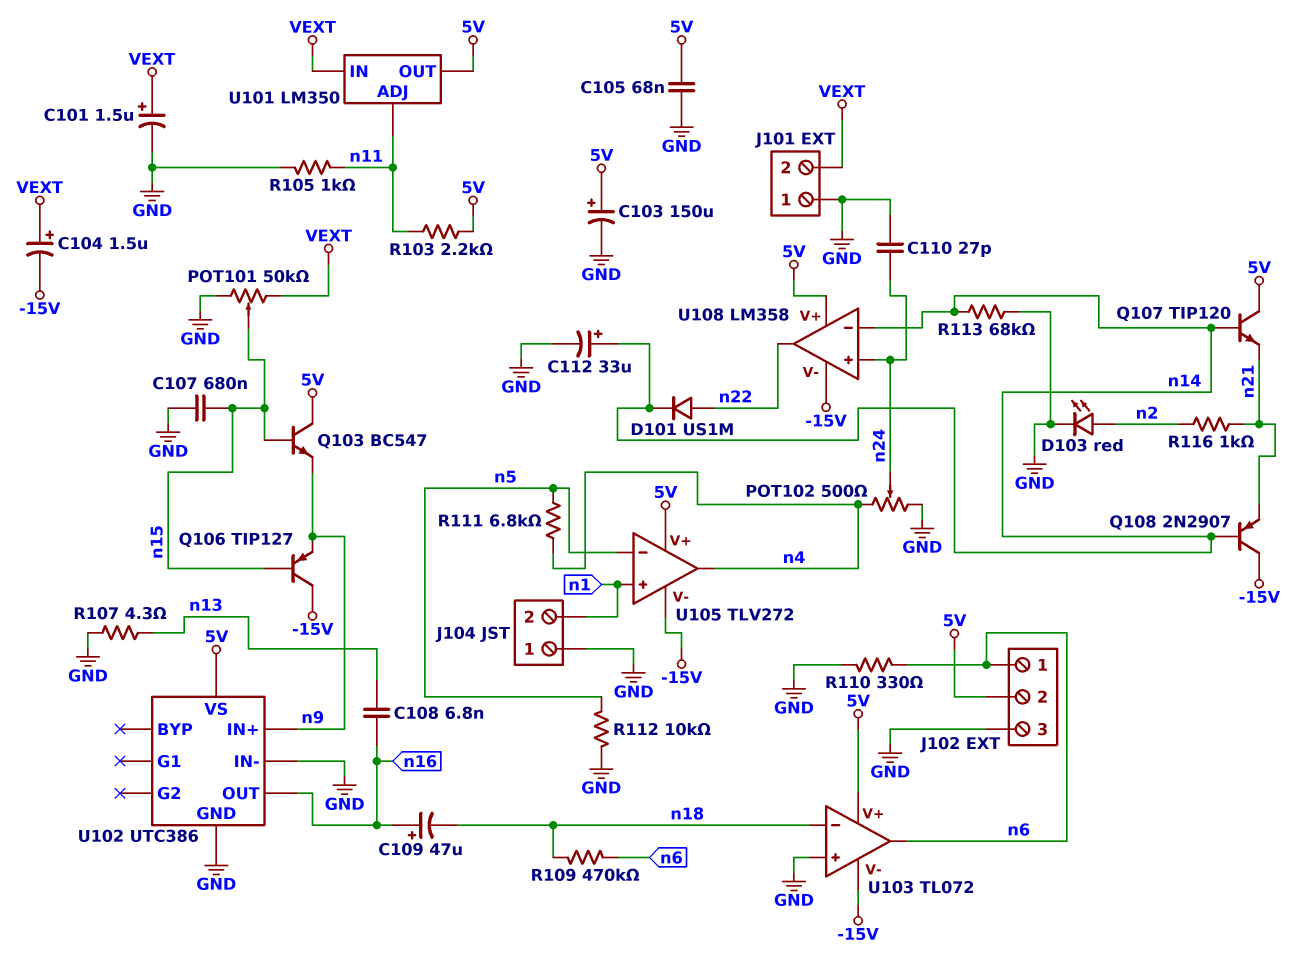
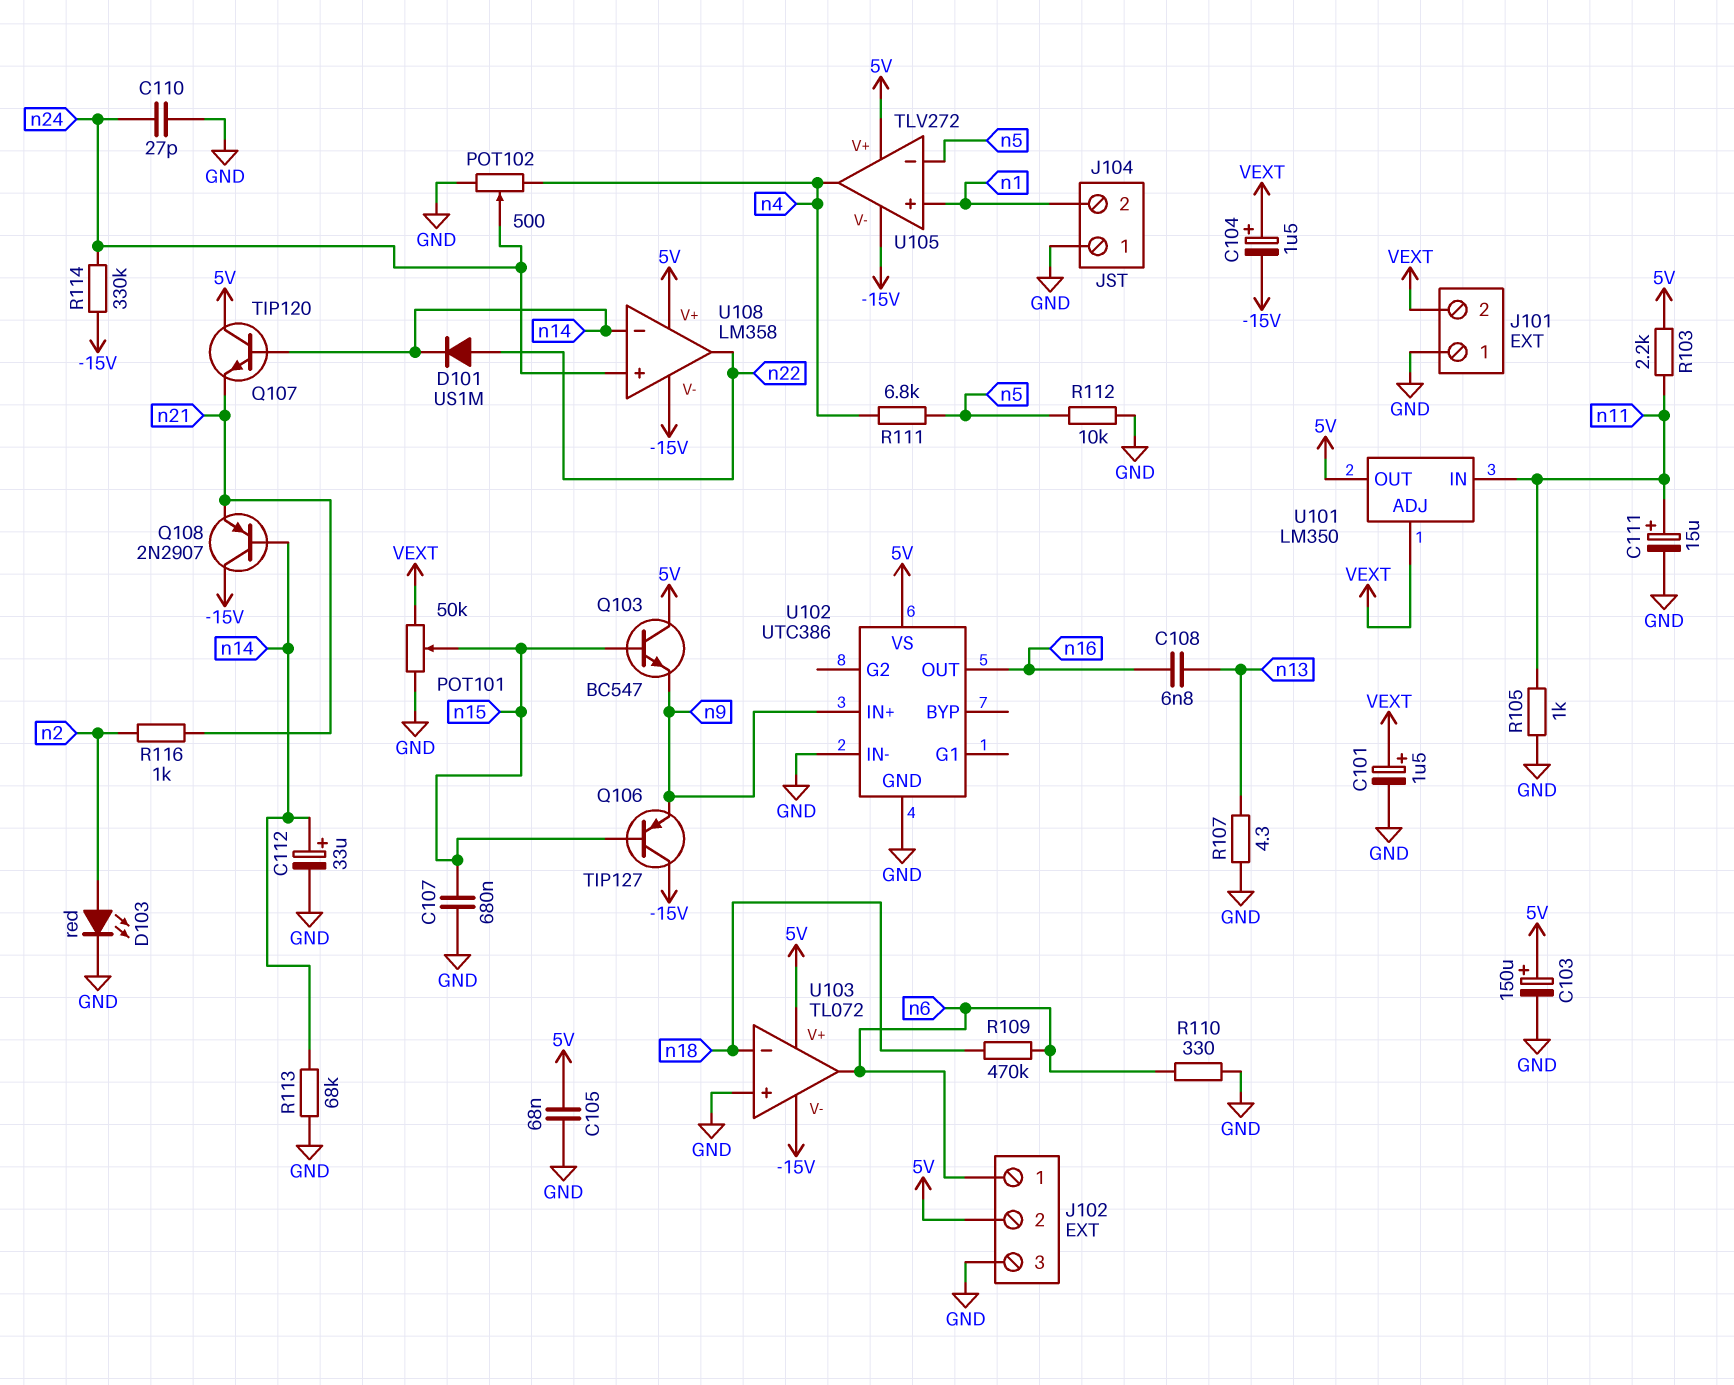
C109: 47uF (plus n16, minus n18) -> none
C111: none -> 15uF (plus n11, minus GND)
R114: none -> 330k (-15V, n24)
U101 pin ADJ: n11 -> VEXT
U101 pin IN: VEXT -> n11

